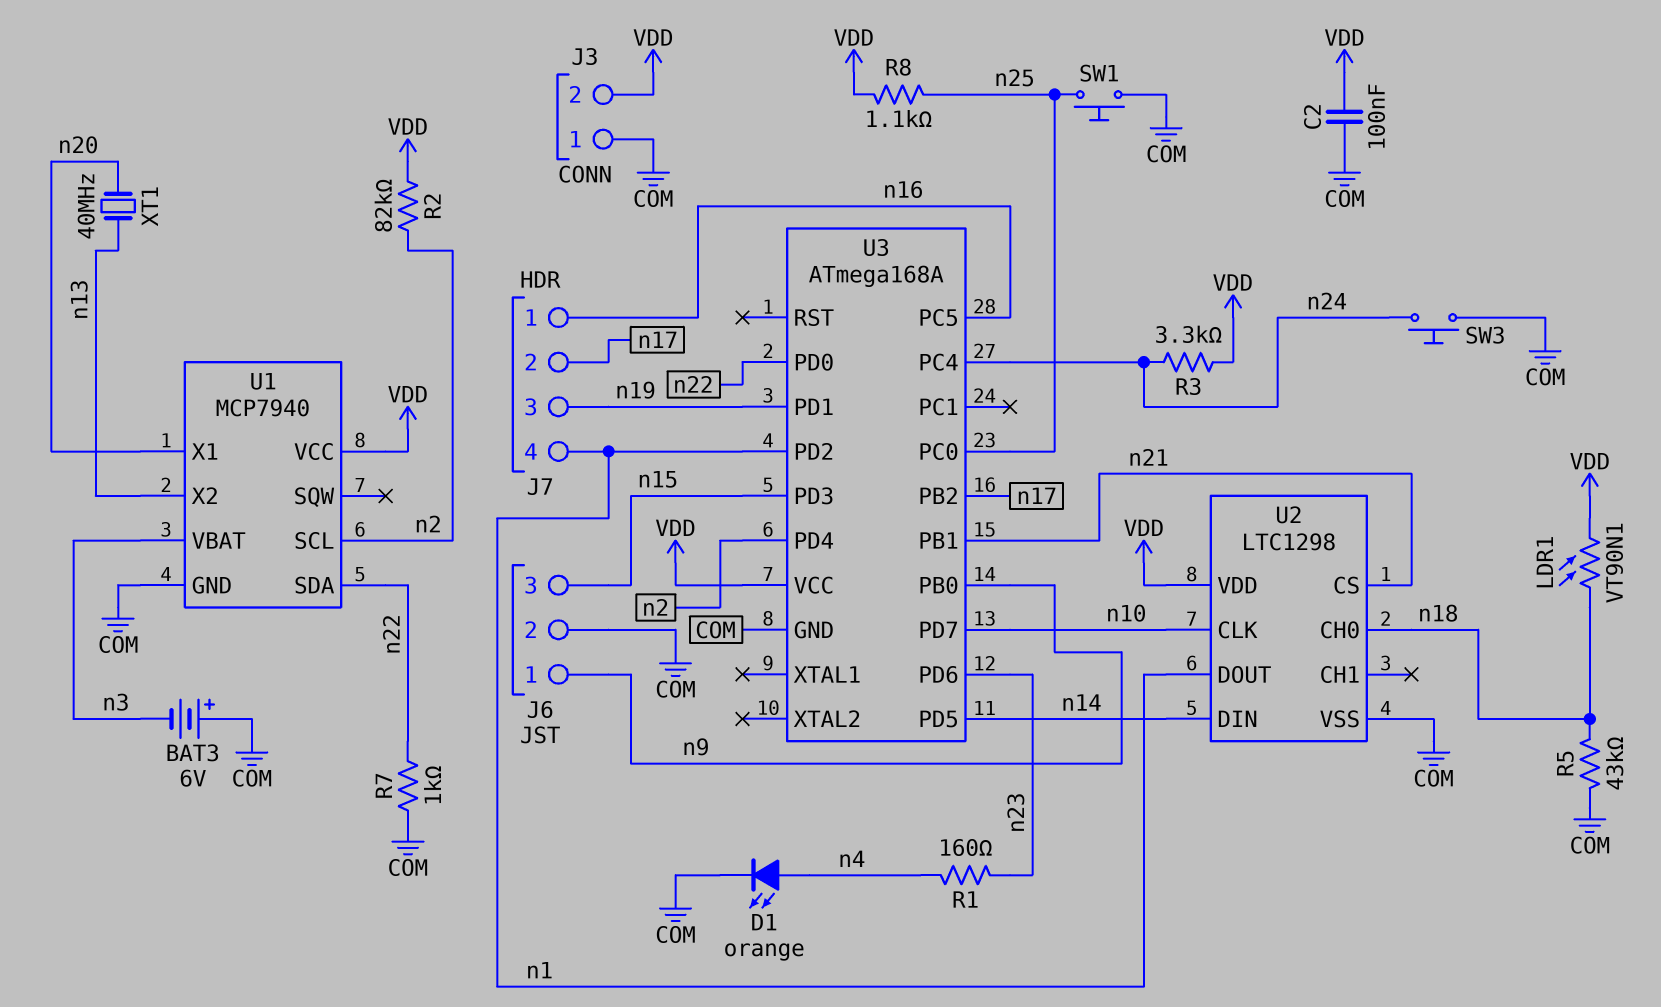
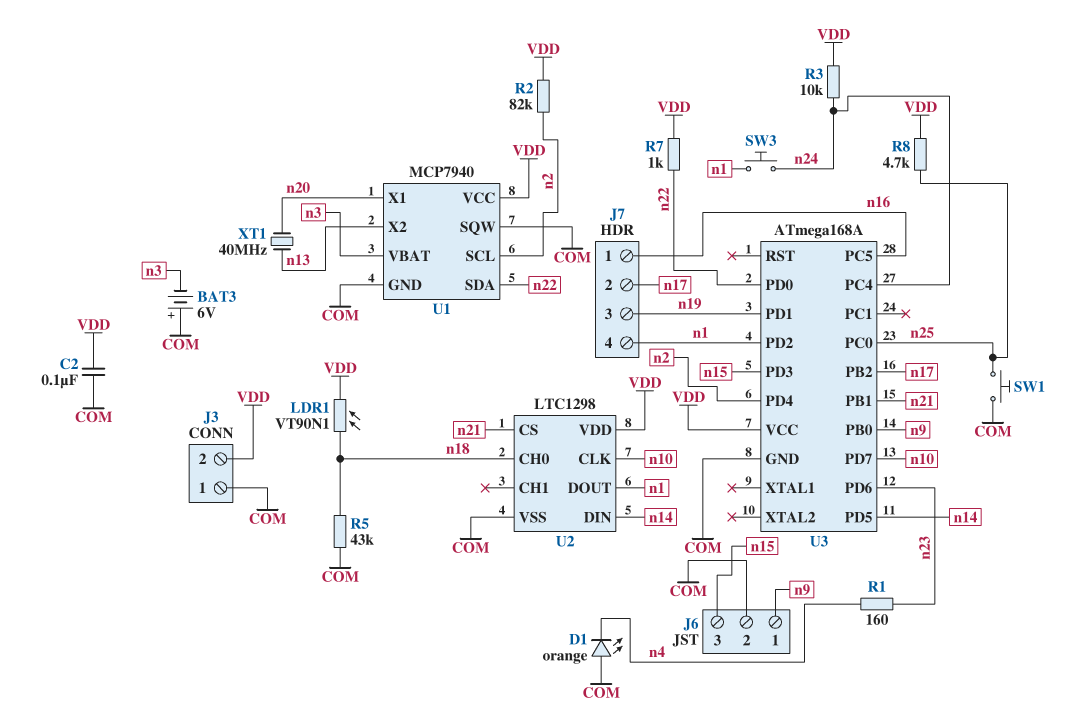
D1: LED orange (A n4, K COM) -> LED orange (A COM, K n4)
R3: 3.3k (VDD, n24) -> 10k (VDD, n24)
R7: 1k (COM, n22) -> 1k (VDD, n22)
R8: 1.1k (VDD, n25) -> 4.7k (VDD, n25)
SW3: button (COM, n24) -> button (n1, n24)
U1 pin SQW: none -> COM

